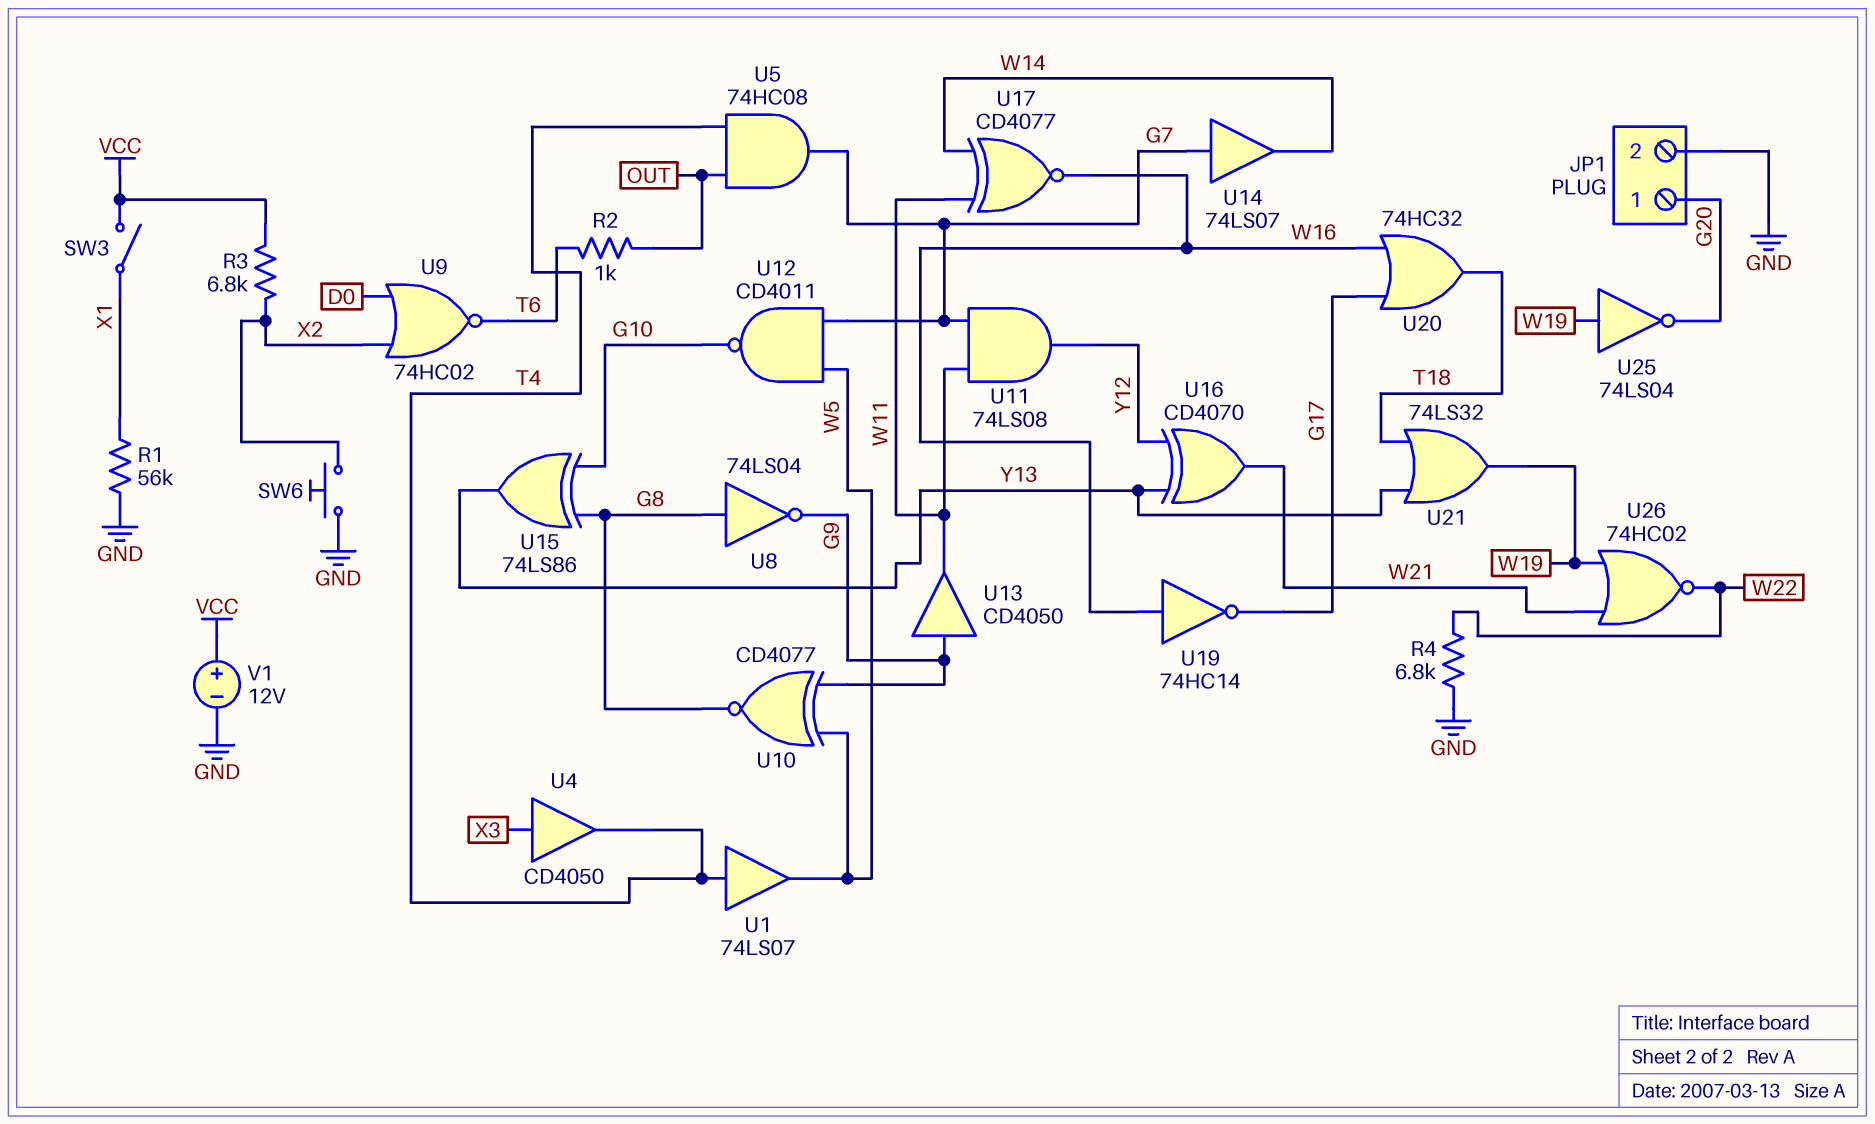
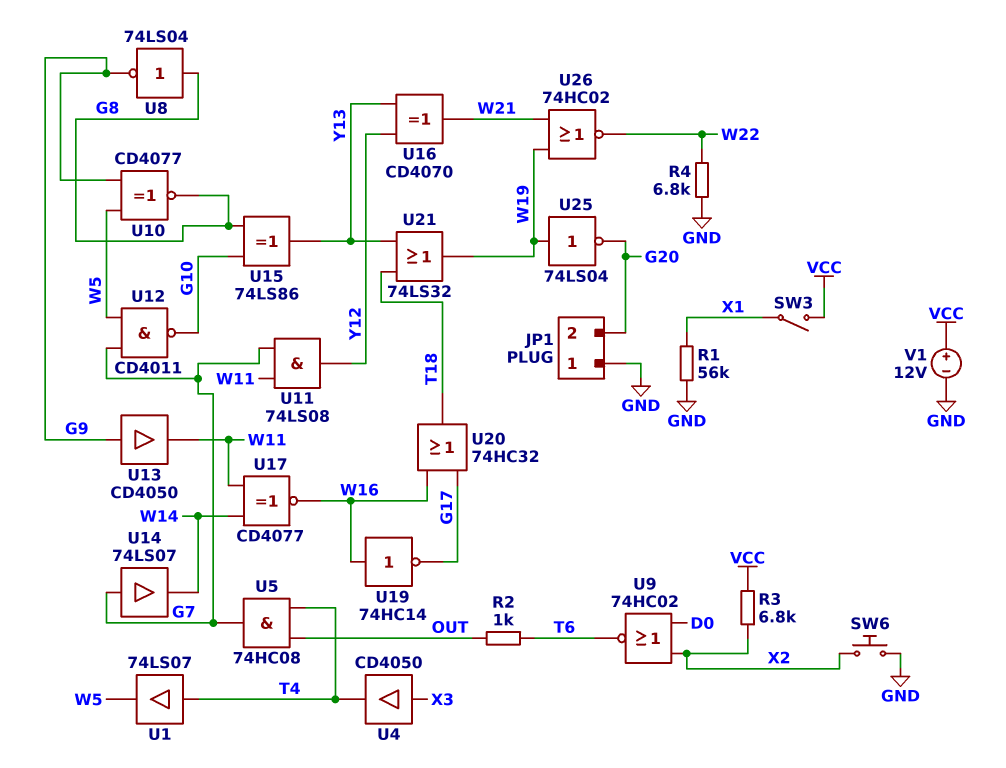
JP1 pin 1: G20 -> GND
JP1 pin 2: GND -> G20

